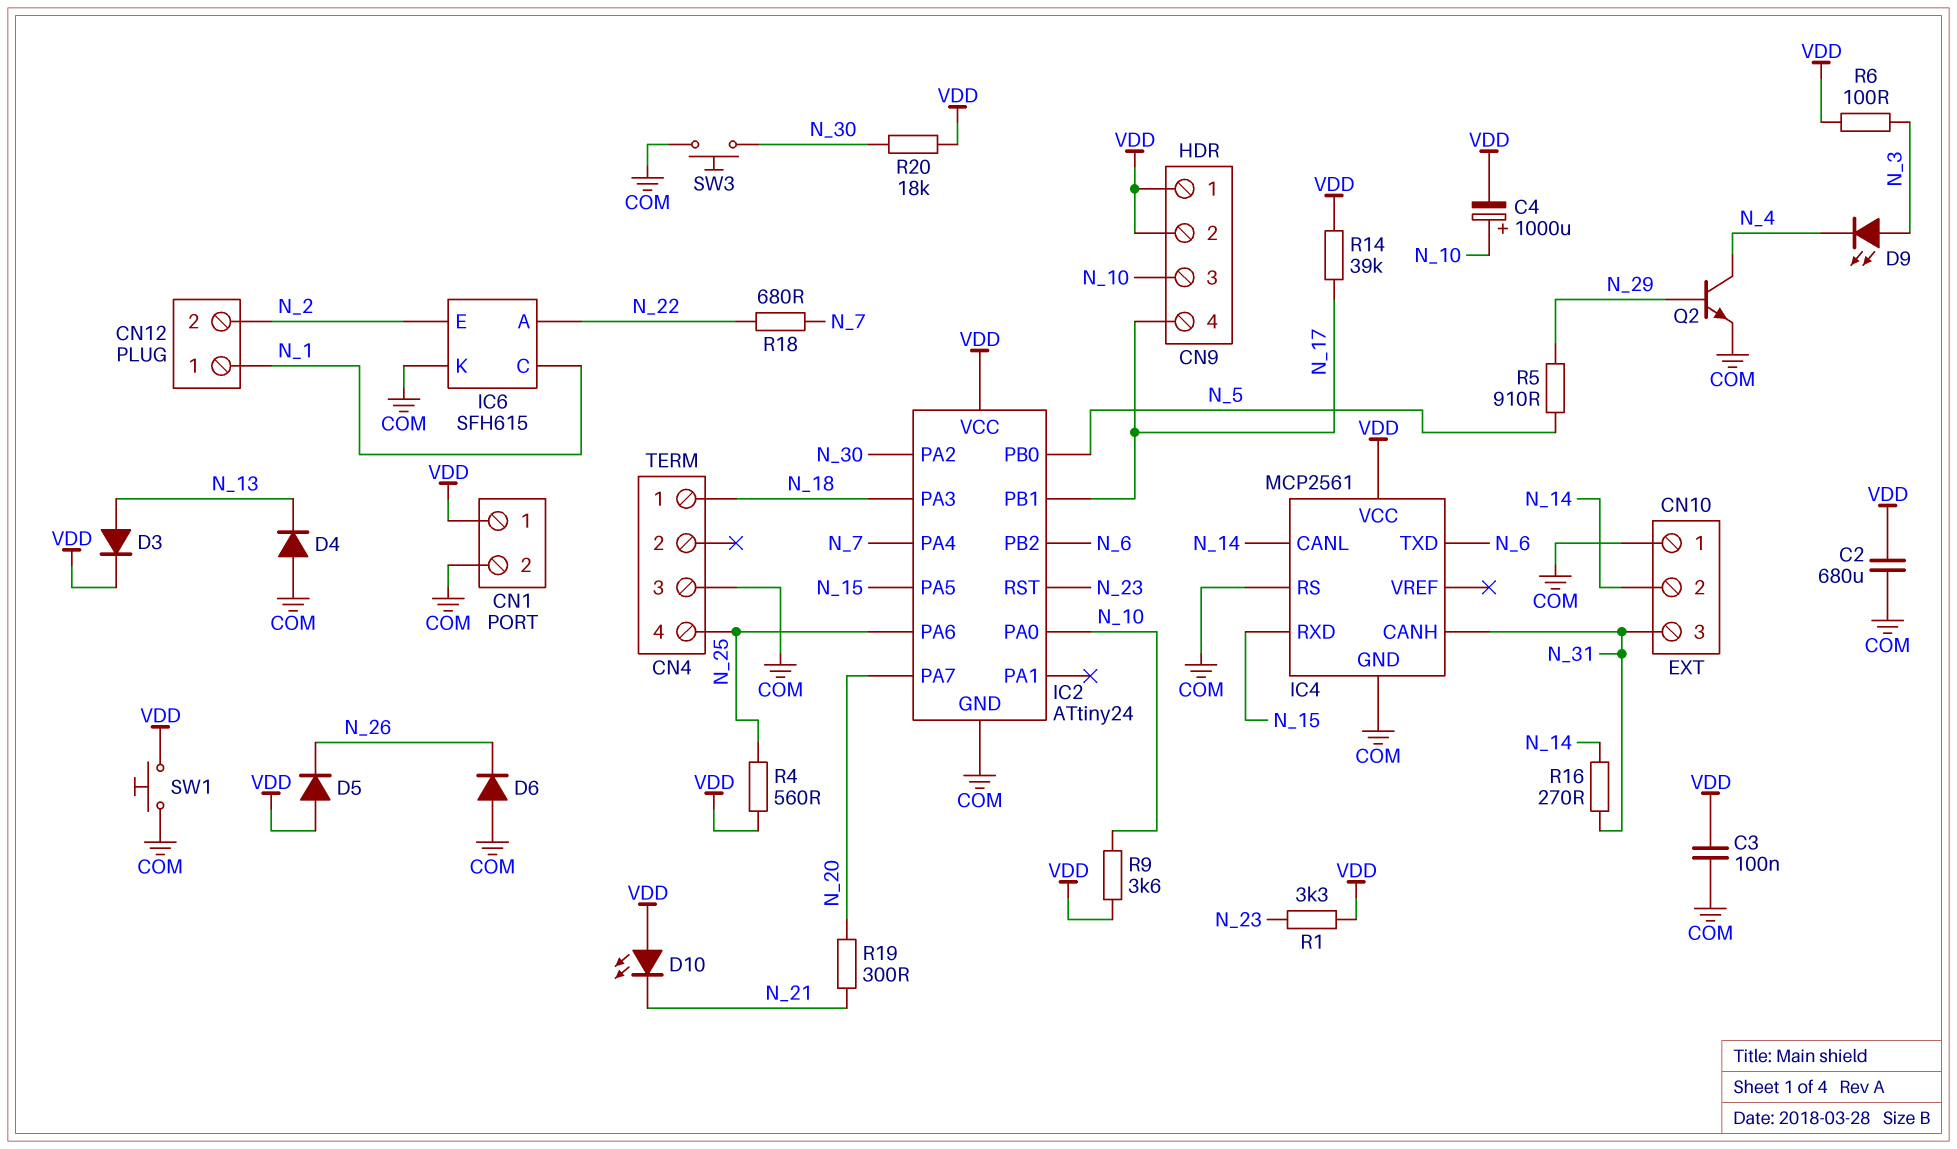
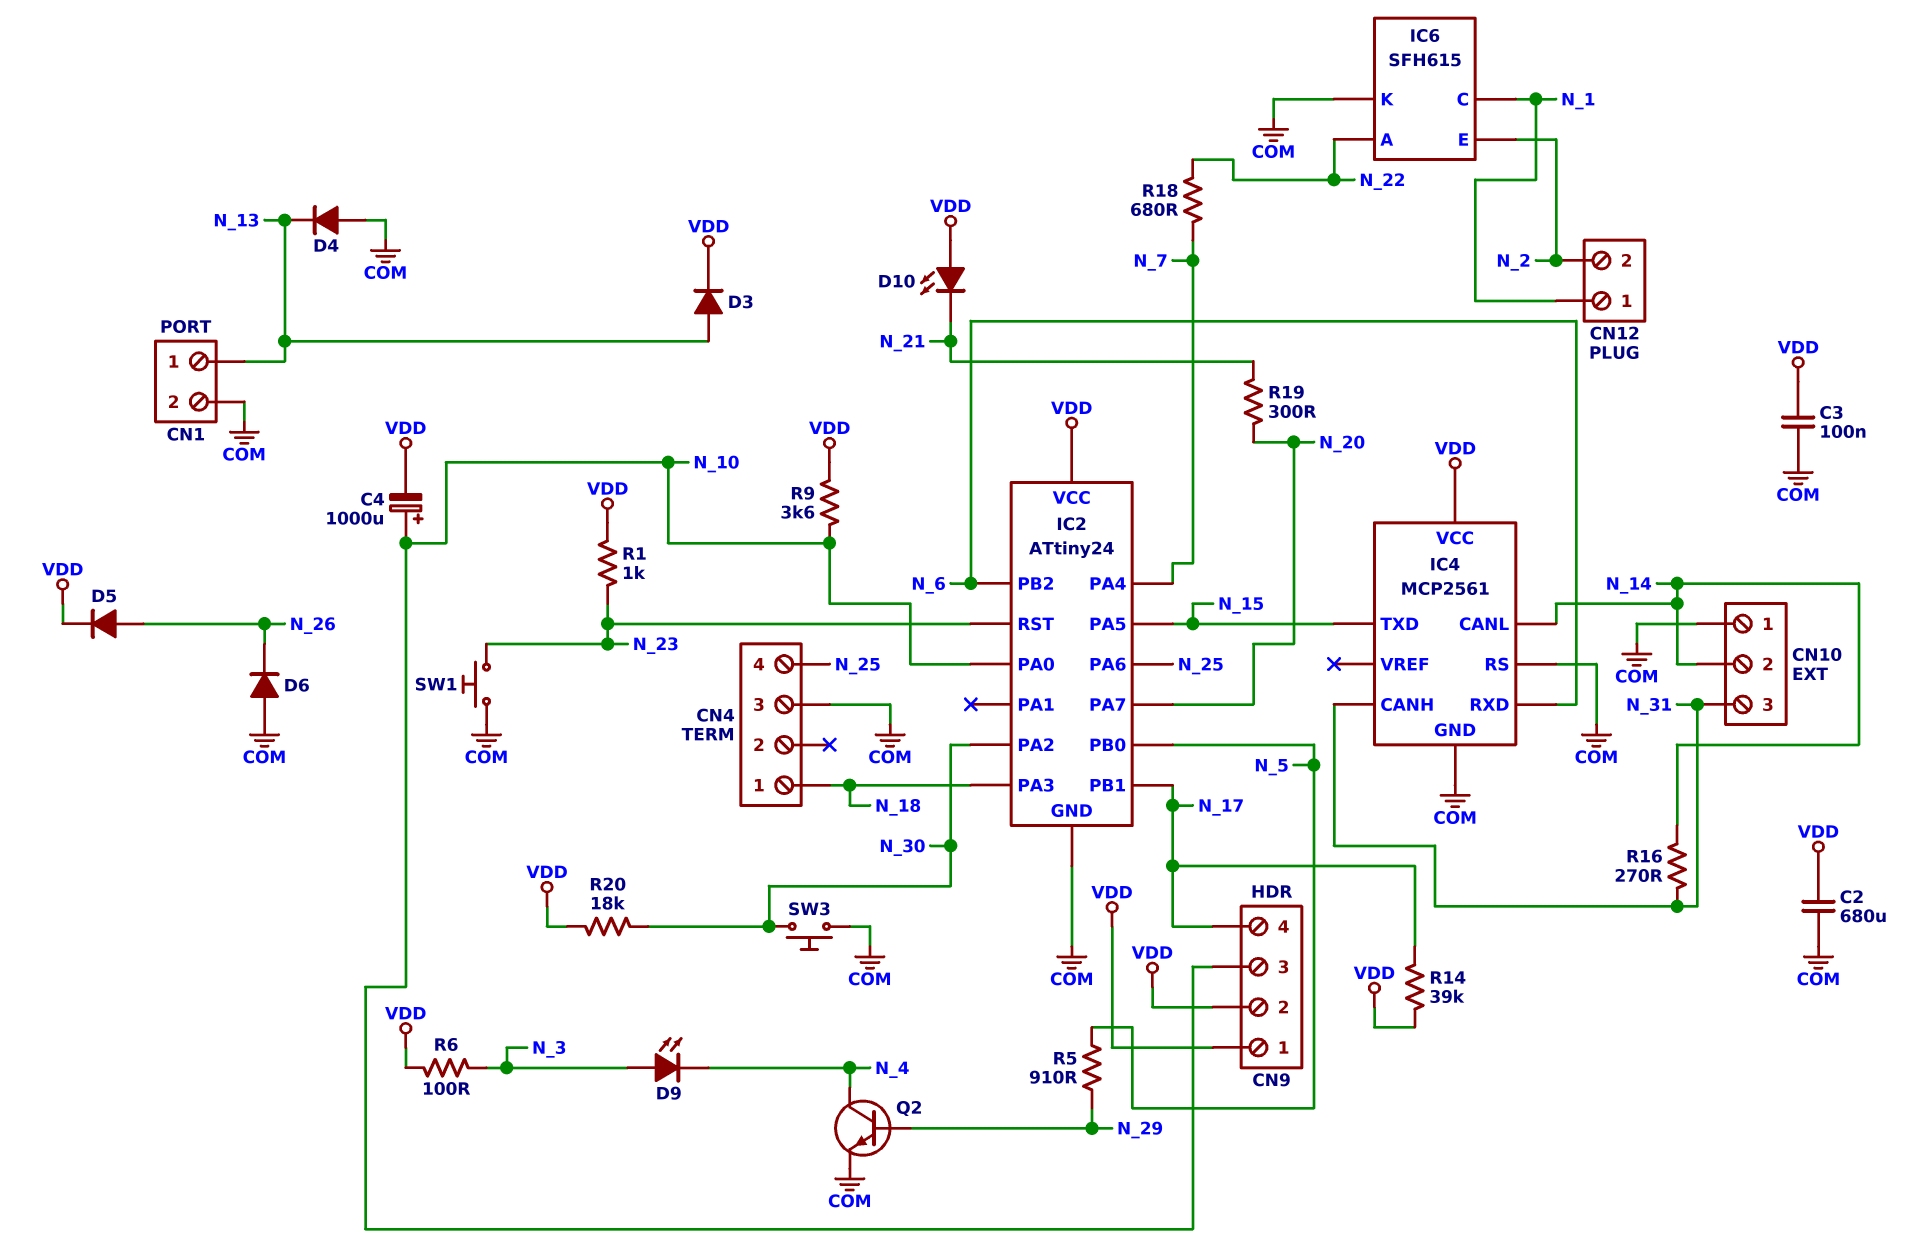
CN1 pin 1: VDD -> N_13
D5: diode (A VDD, K N_26) -> diode (A N_26, K VDD)
IC4 pin RXD: N_15 -> N_6
IC4 pin TXD: N_6 -> N_15
R1: 3.3k (N_23, VDD) -> 1k (N_23, VDD)
R4: 560 (N_25, VDD) -> none
SW1: button (COM, VDD) -> button (COM, N_23)

